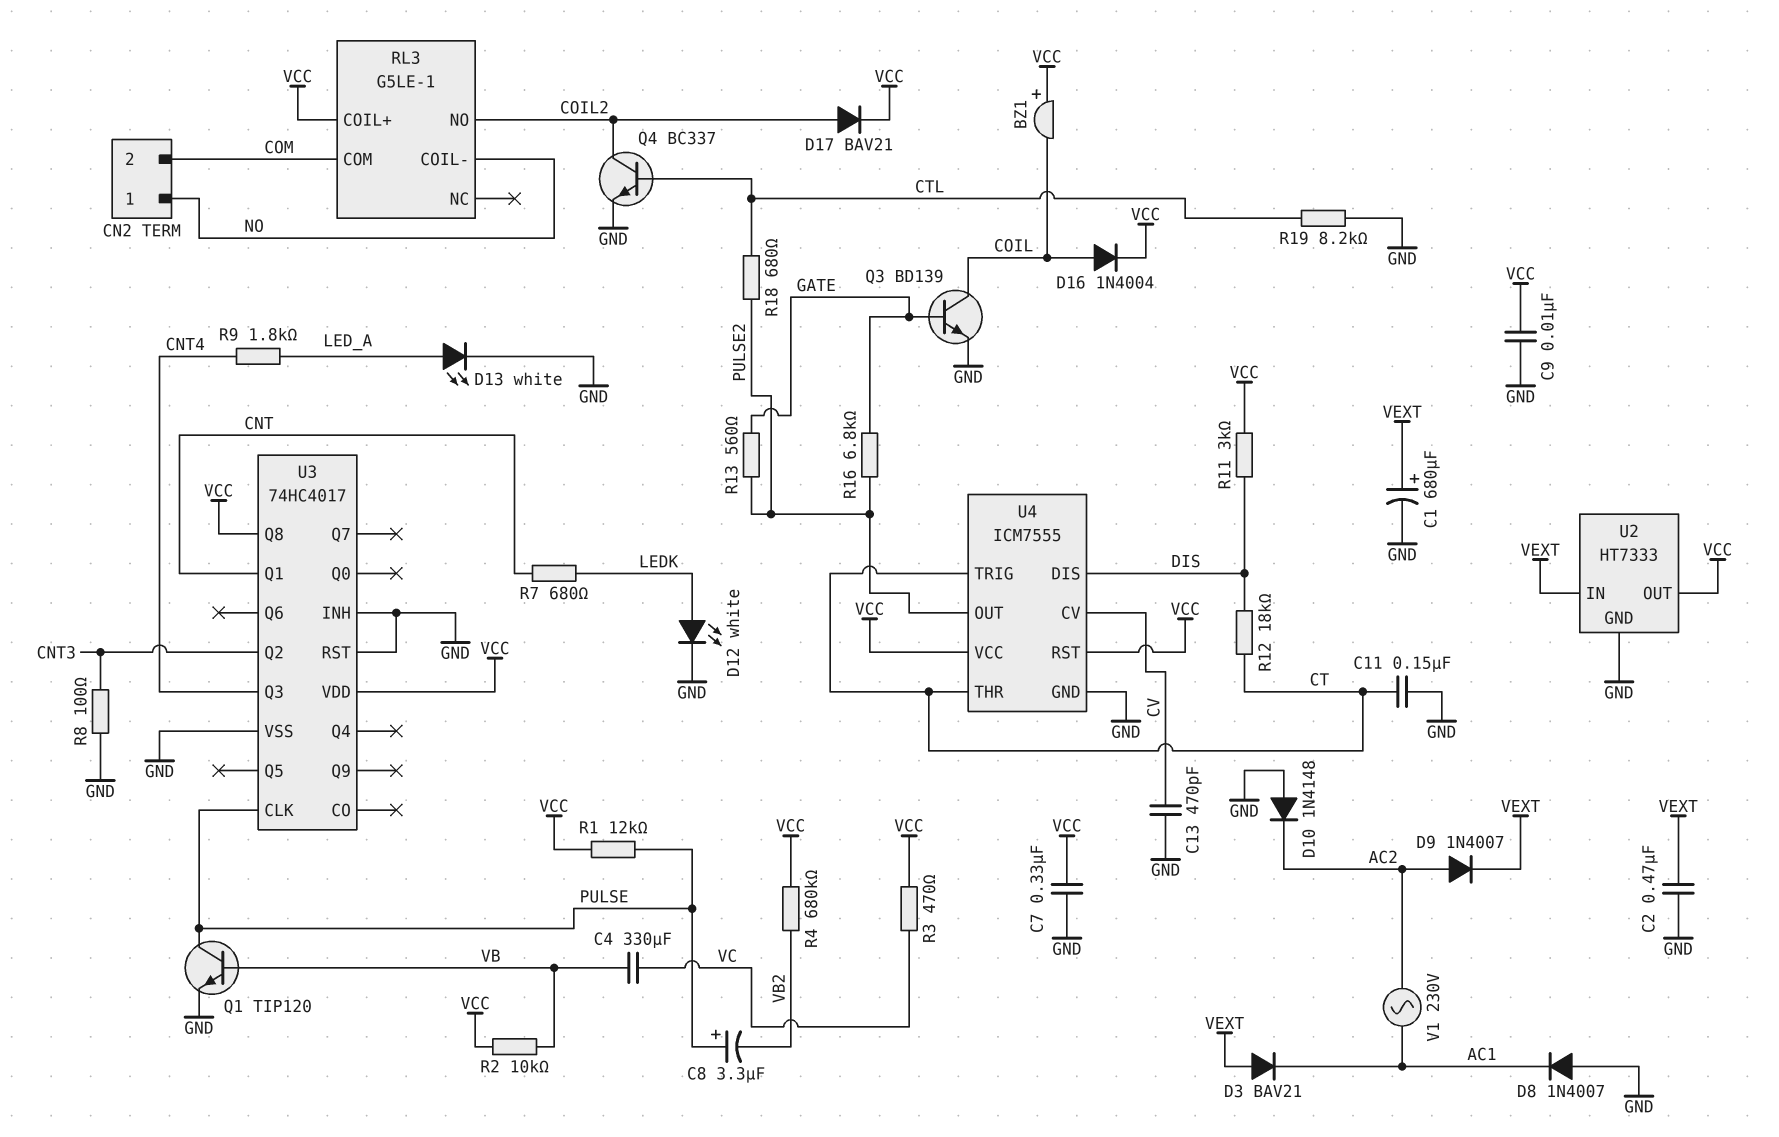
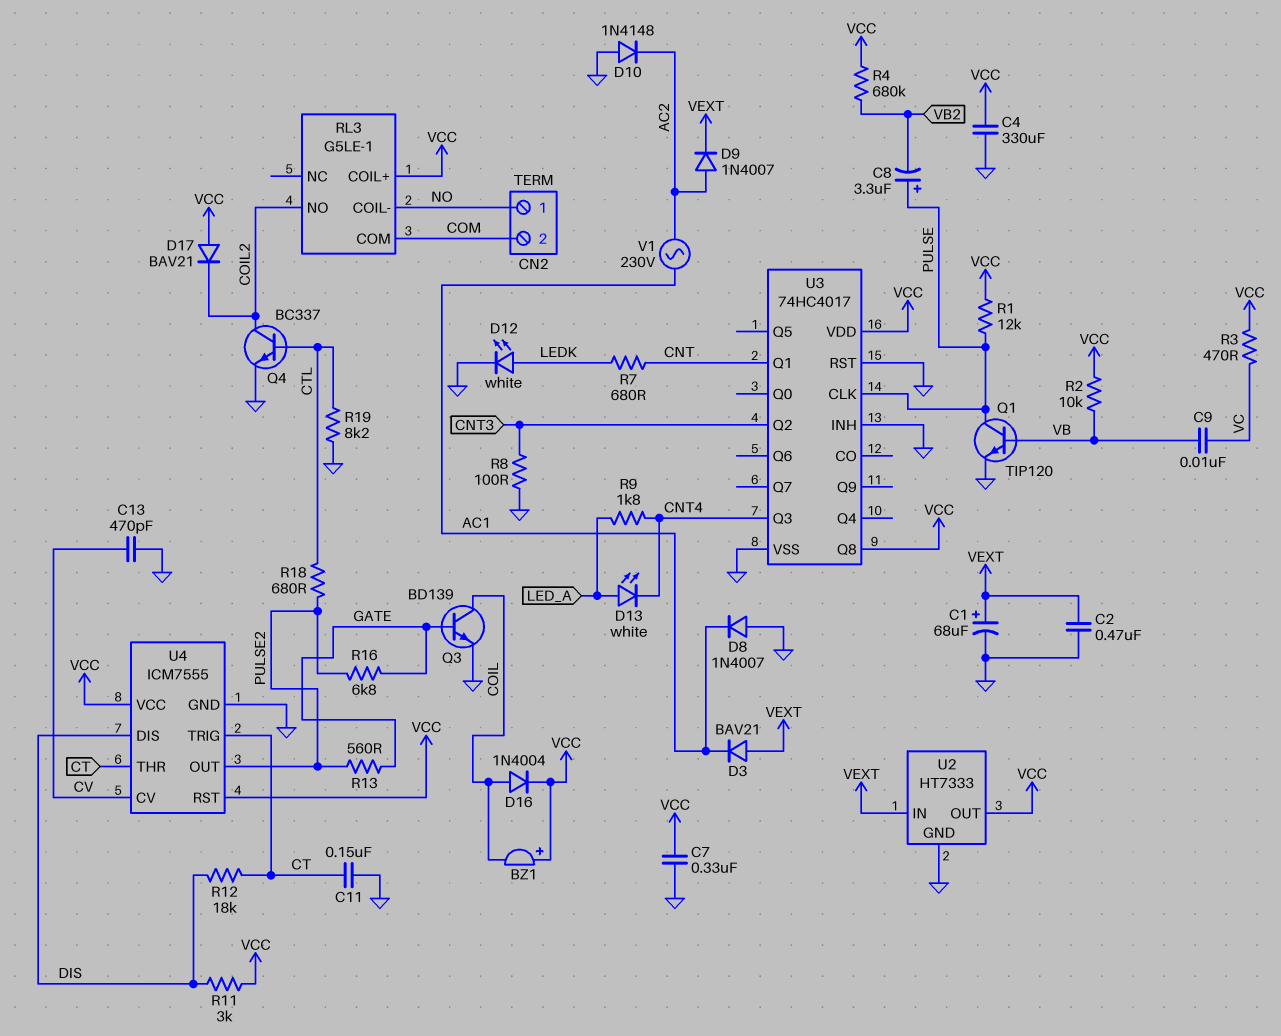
C1: 680uF (plus VEXT, minus GND) -> 68uF (plus VEXT, minus GND)
C4: 330uF (VB, VC) -> 330uF (GND, VCC)
C9: 10nF (GND, VCC) -> 10nF (VB, VC)
D13: LED white (A LED_A, K GND) -> LED white (A LED_A, K CNT4)
D17: diode BAV21 (A COIL2, K VCC) -> diode BAV21 (A VCC, K COIL2)

